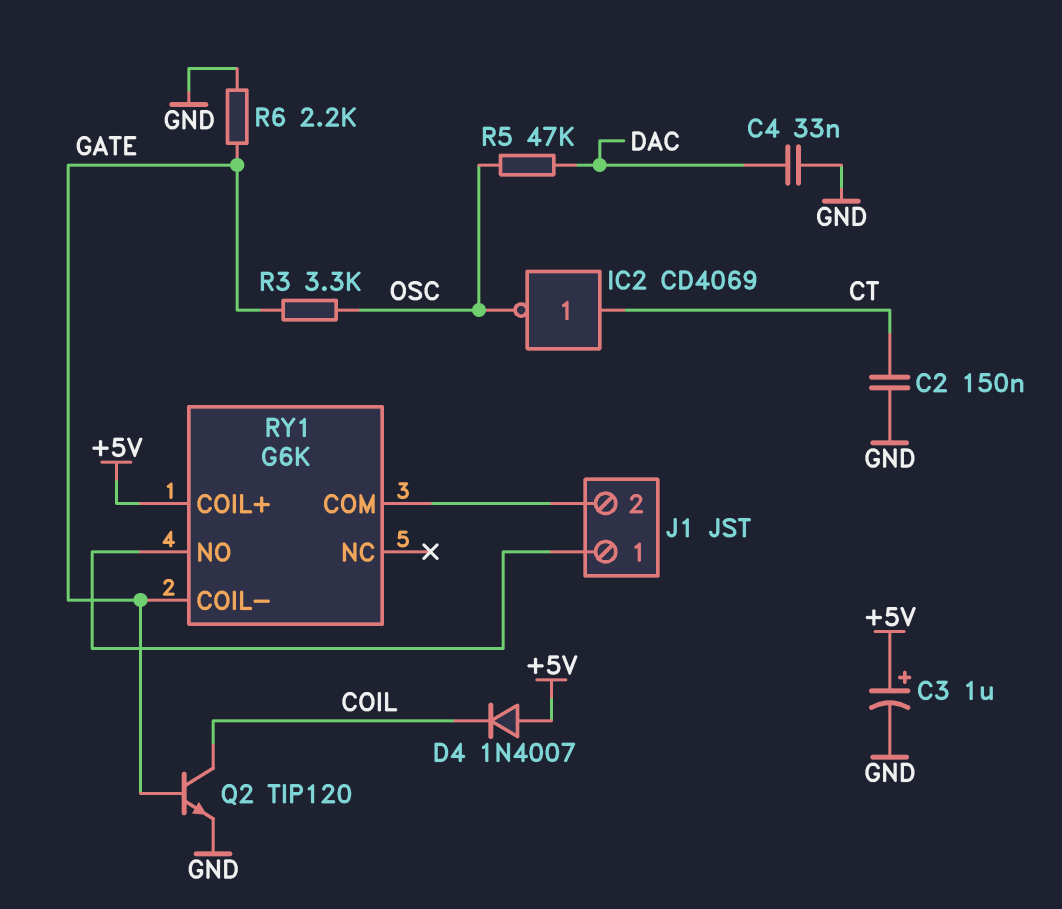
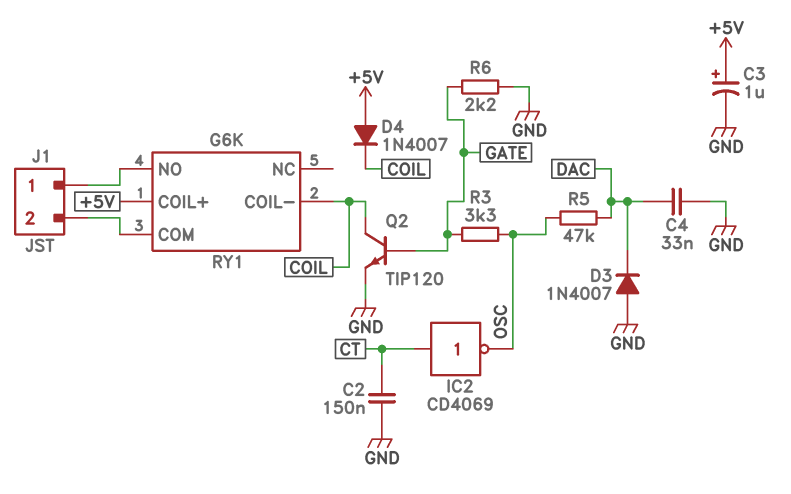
D3: none -> diode 1N4007 (A GND, K DAC)
RY1 pin COIL-: GATE -> COIL

